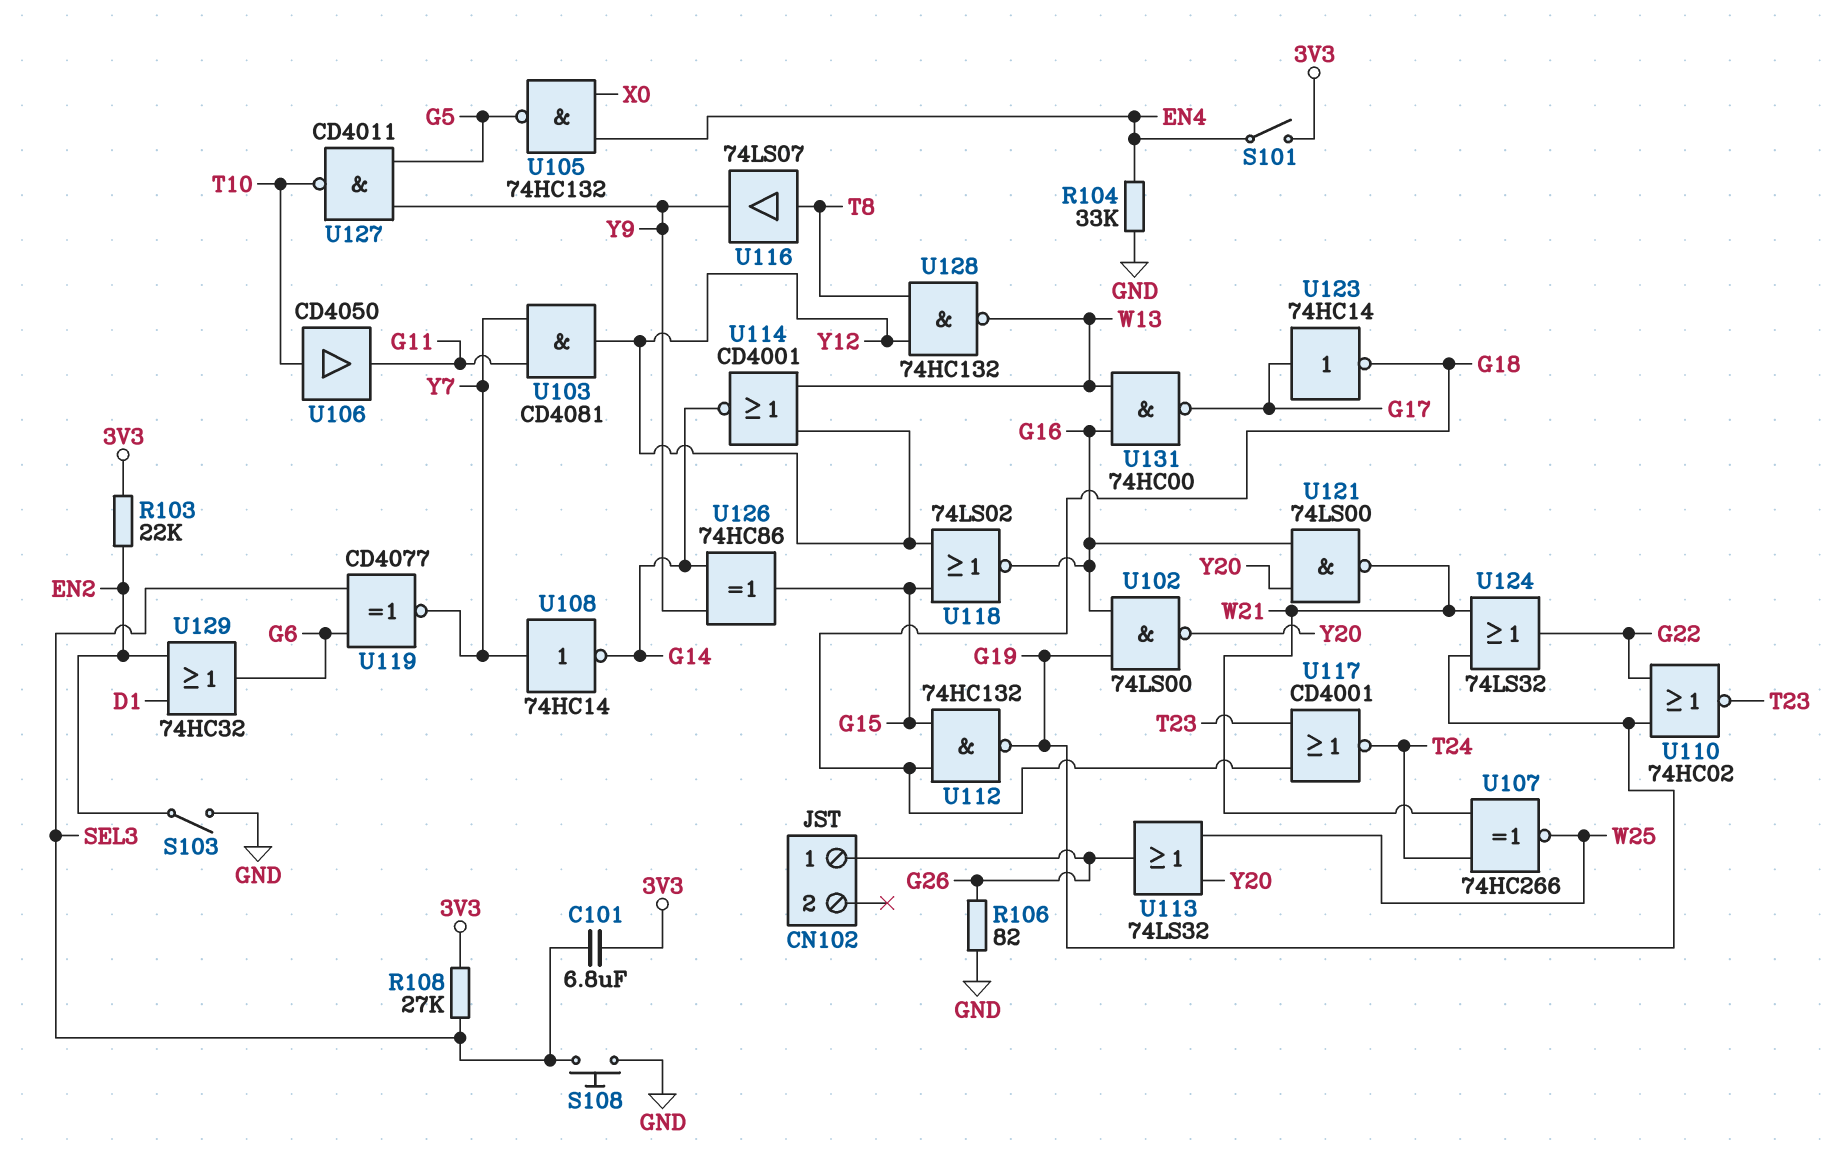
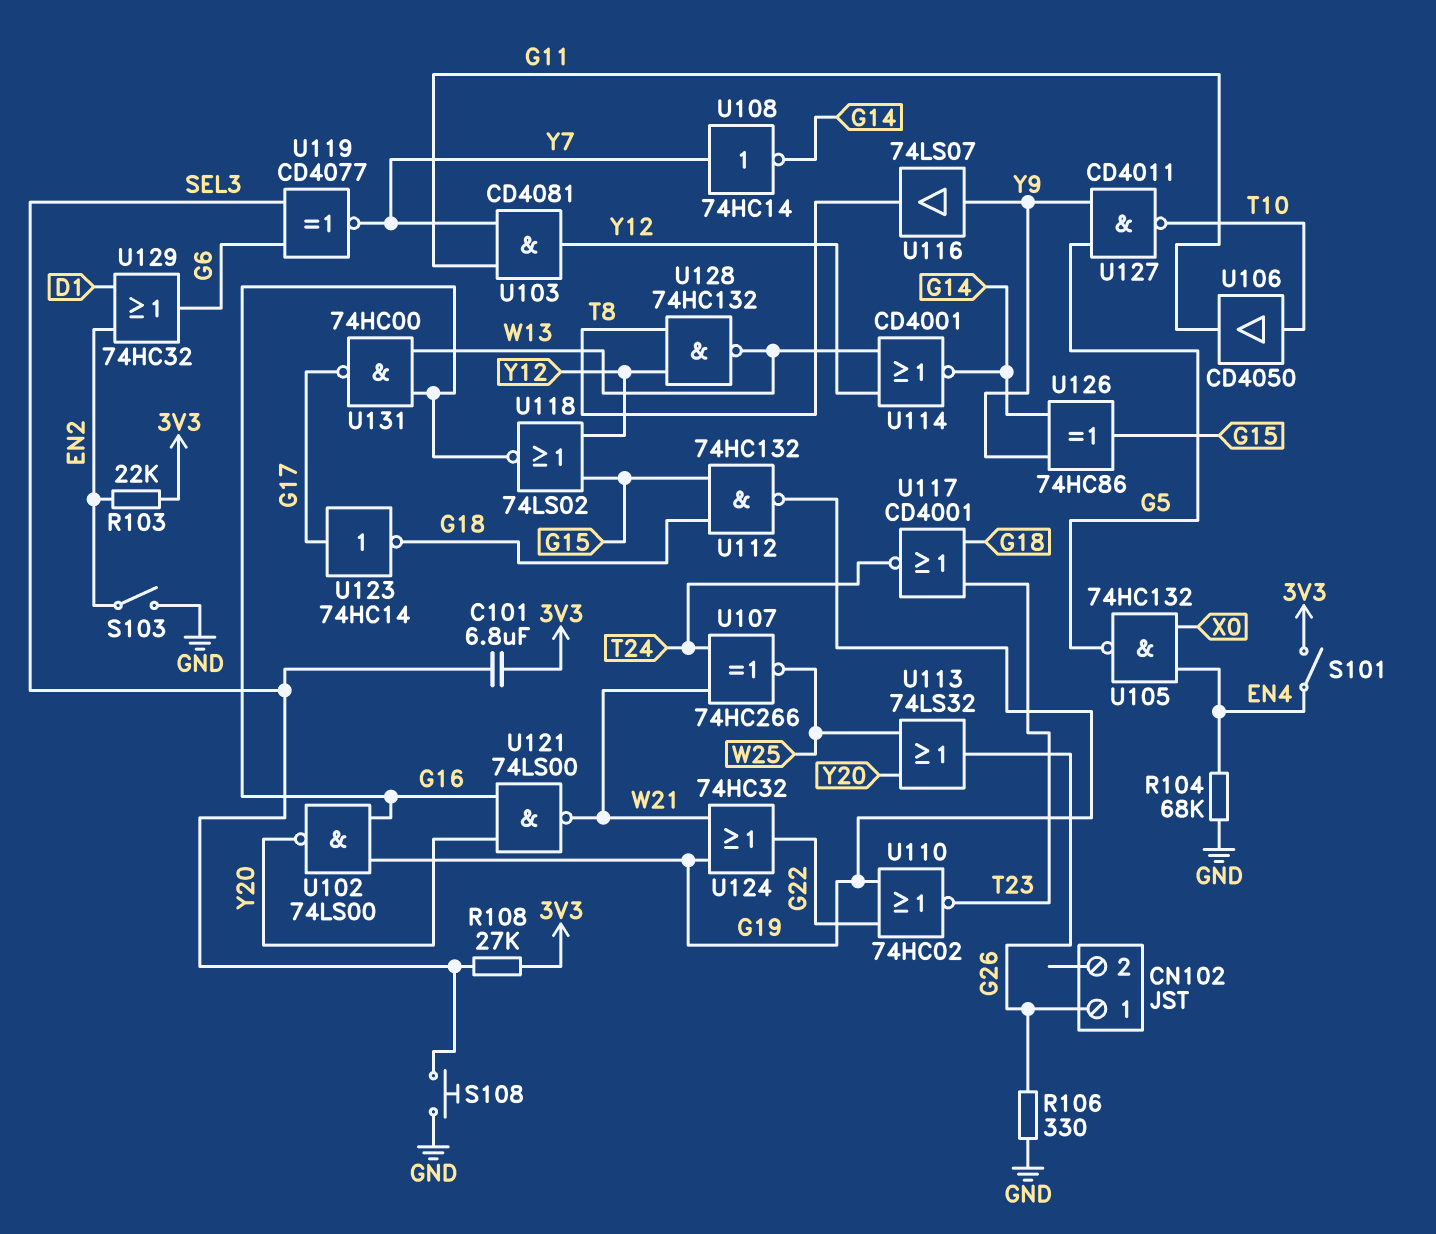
R104: 33k (EN4, GND) -> 68k (EN4, GND)
R106: 82 (G26, GND) -> 330 (G26, GND)
U116: buffer 74LS07 (in T8, out Y9) -> buffer 74LS07 (in Y9, out T8)
U124: OR 74LS32 (in G19, in W21, out G22) -> OR 74HC32 (in G19, in W21, out G22)

